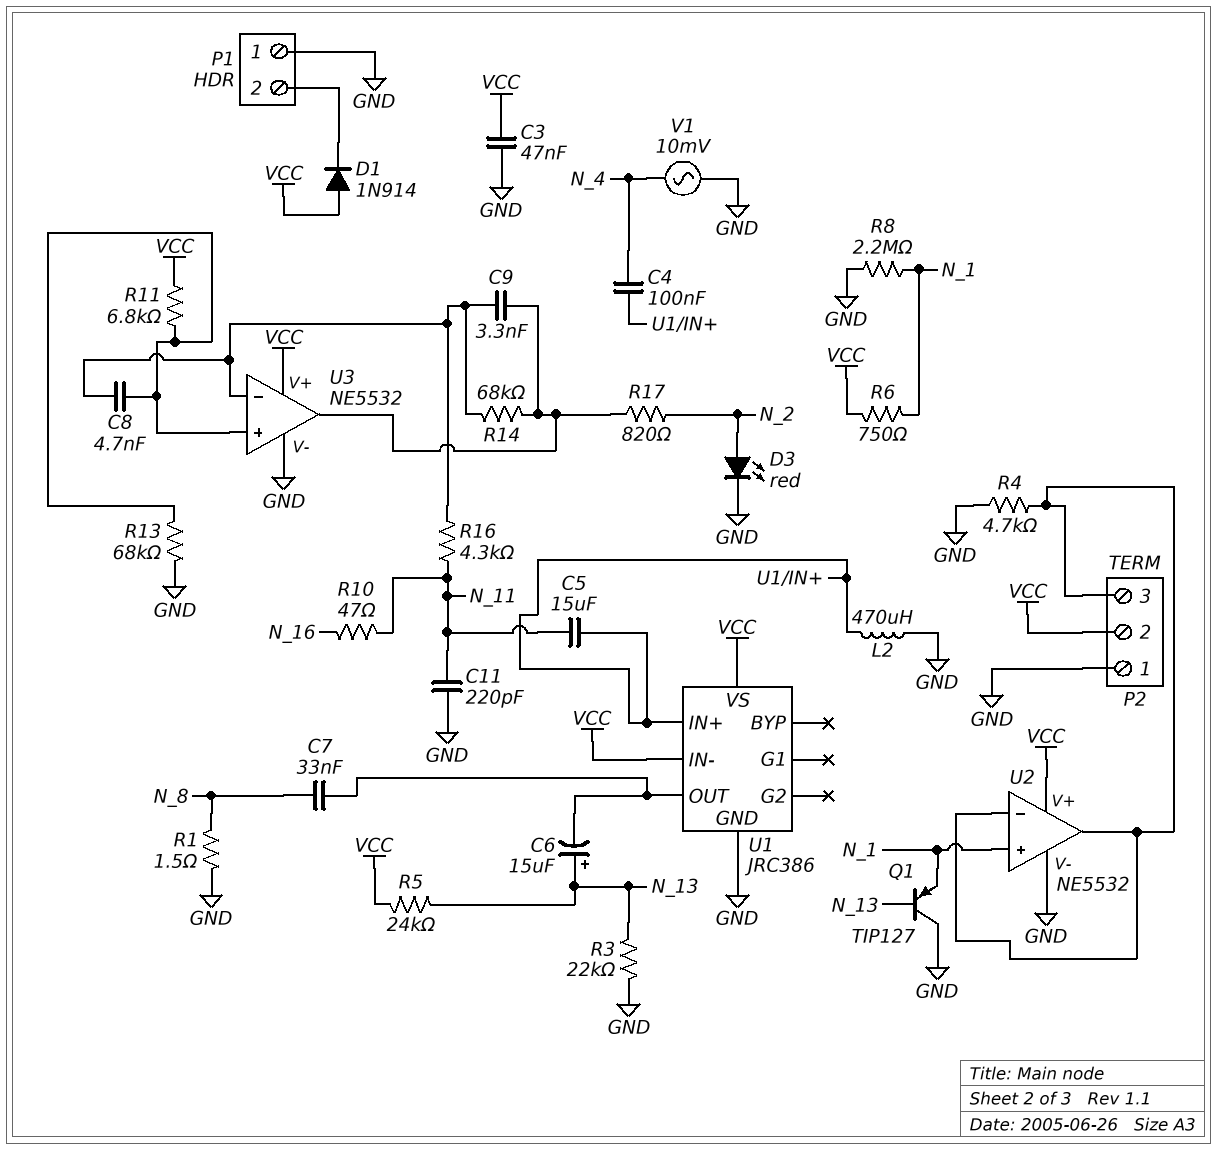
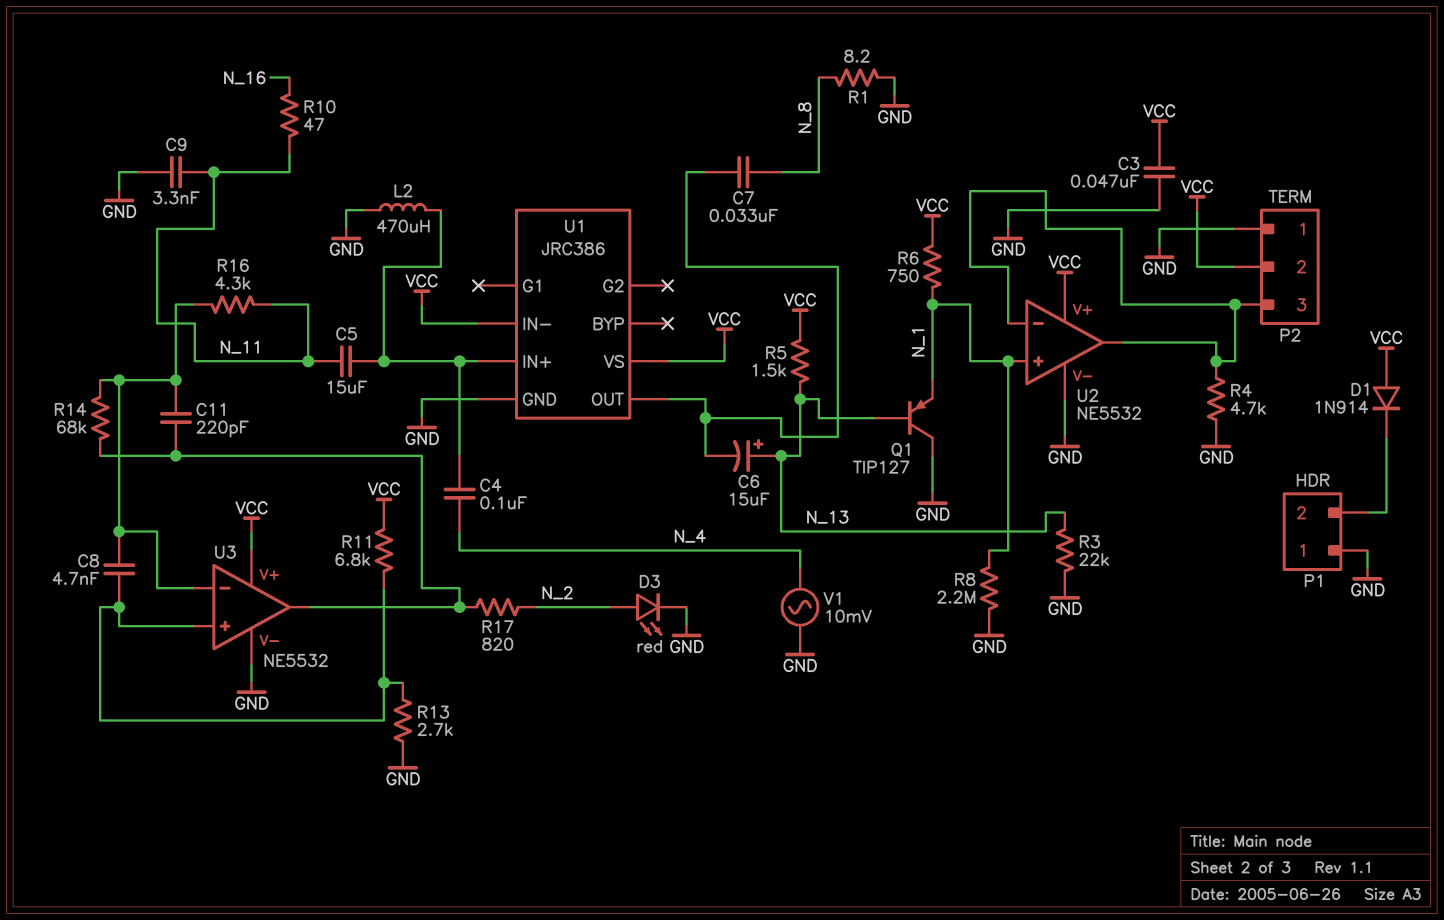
C9: 3.3nF (U3/in-, U3/out) -> 3.3nF (GND, N_11)
C11: 220pF (GND, N_11) -> 220pF (U3/in-, U3/out)
R1: 1.5 (GND, N_8) -> 8.2 (GND, N_8)
R5: 24k (N_13, VCC) -> 1.5k (N_13, VCC)
R13: 68k (GND, U3/in+) -> 2.7k (GND, U3/in+)

